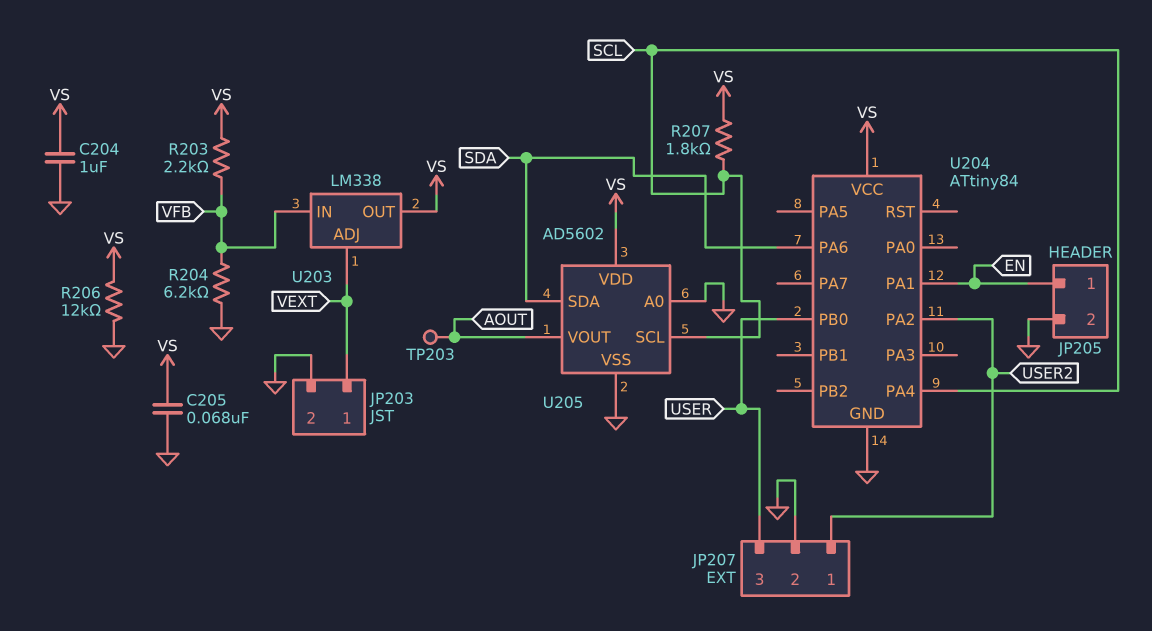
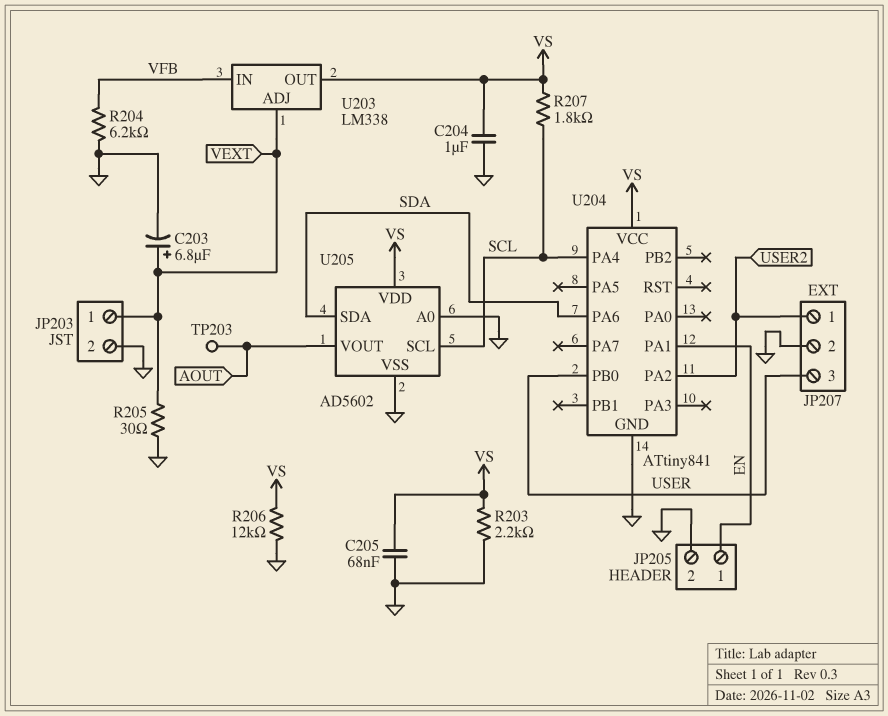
C203: none -> 6.8uF (plus VEXT, minus GND)
R203: 2.2k (VFB, VS) -> 2.2k (GND, VS)
R205: none -> 30 (GND, VEXT)
U204: ATtiny84 -> ATtiny841

